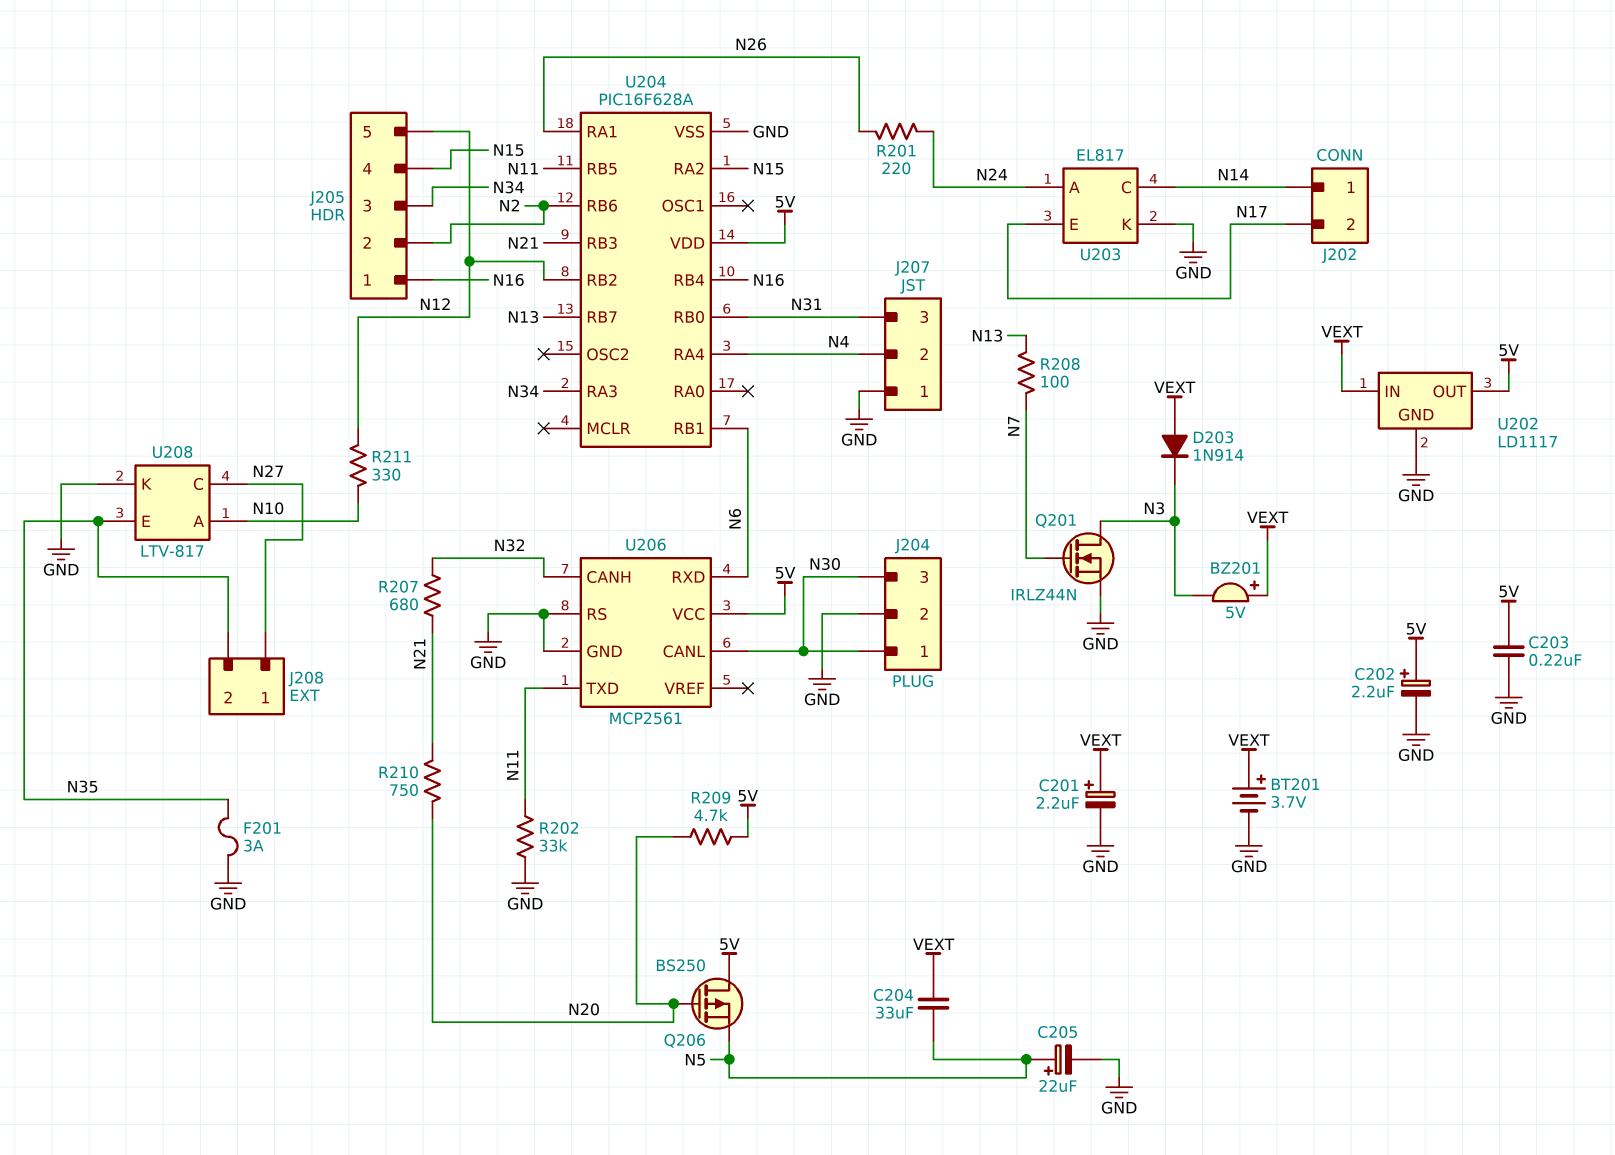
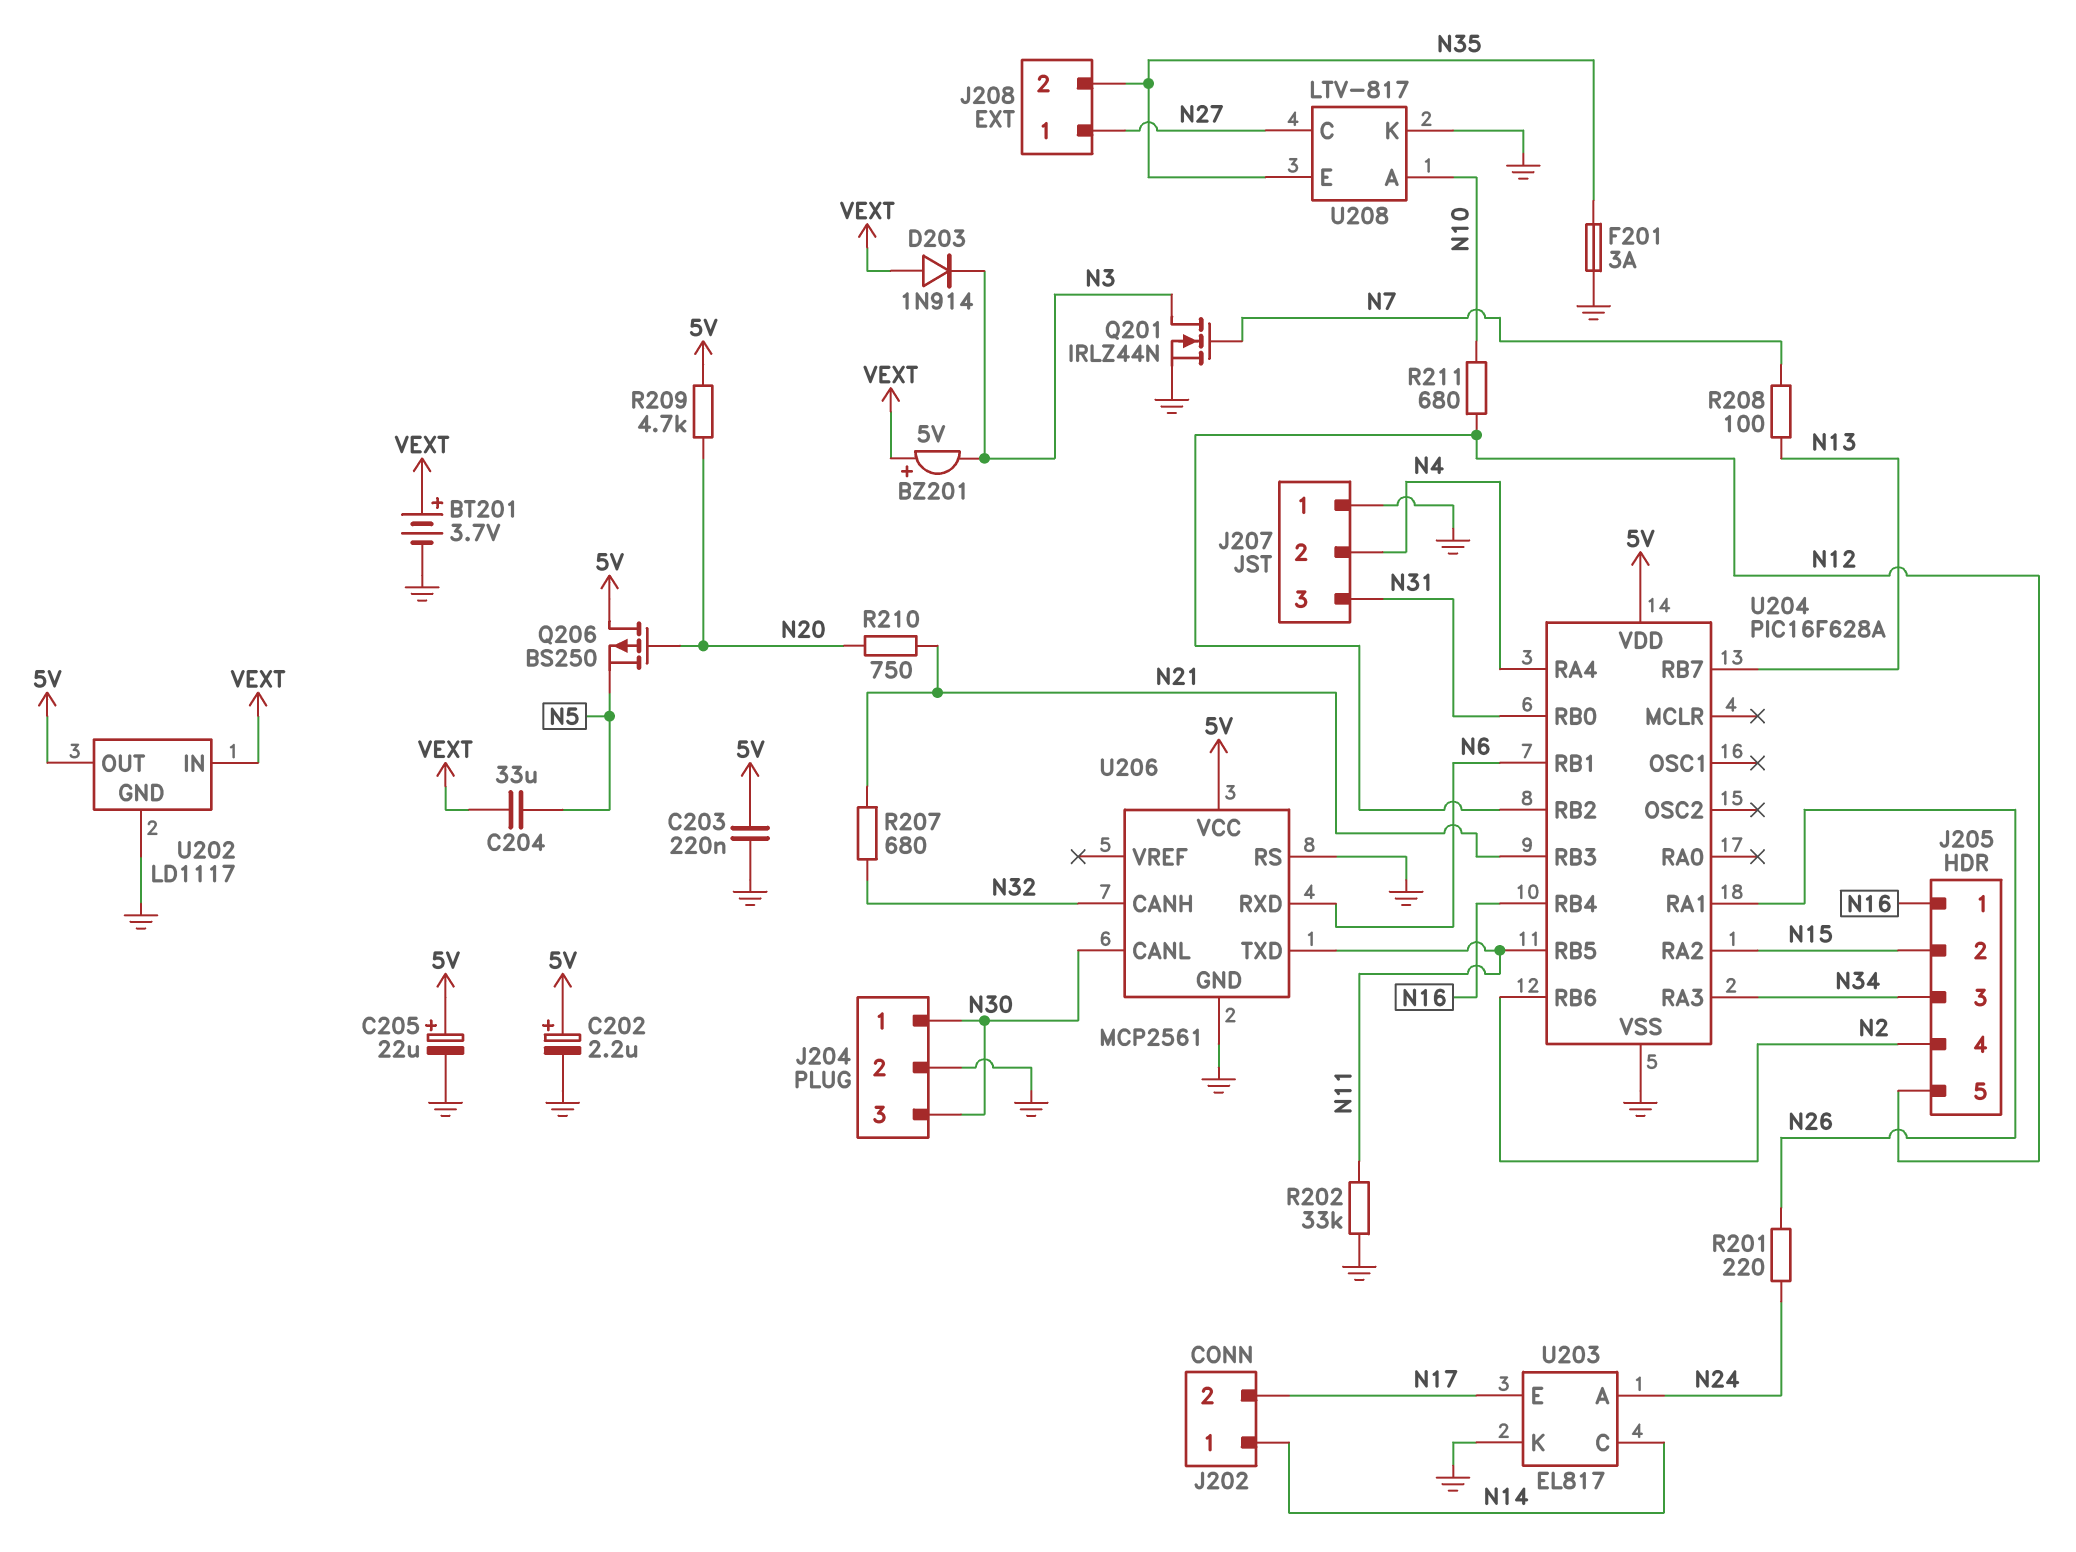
C201: 2.2uF (plus VEXT, minus GND) -> none
C205: 22uF (plus N5, minus GND) -> 22uF (plus 5V, minus GND)
J205 pin 2: N2 -> N15
J205 pin 4: N15 -> N2
R211: 330 (N10, N12) -> 680 (N10, N12)

